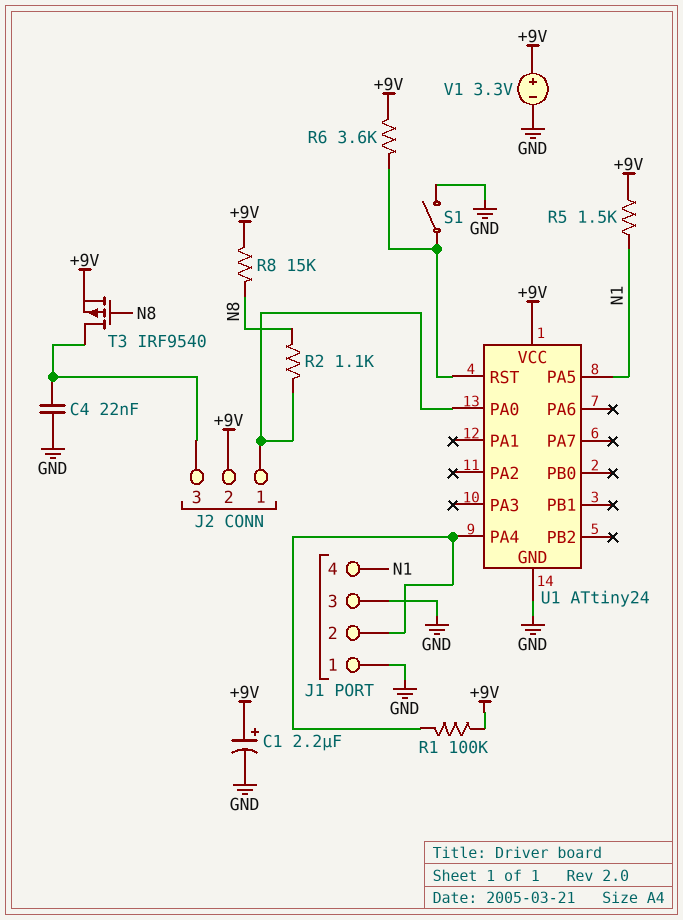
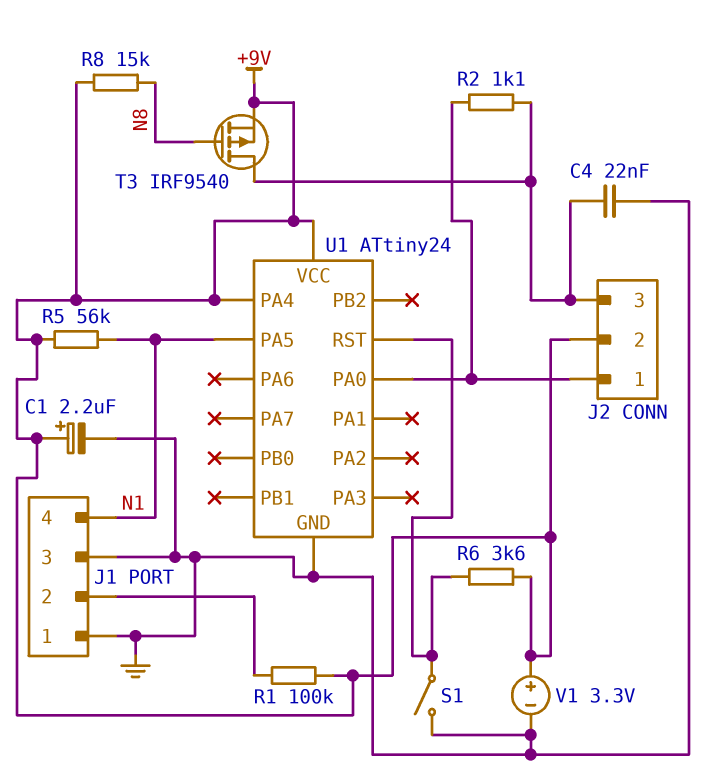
R2: 1.1k (J2/1, N8) -> 1.1k (J2/1, J2/3)
R5: 1.5k (+9V, N1) -> 56k (+9V, N1)
U1 pin PA4: J1/2 -> +9V

